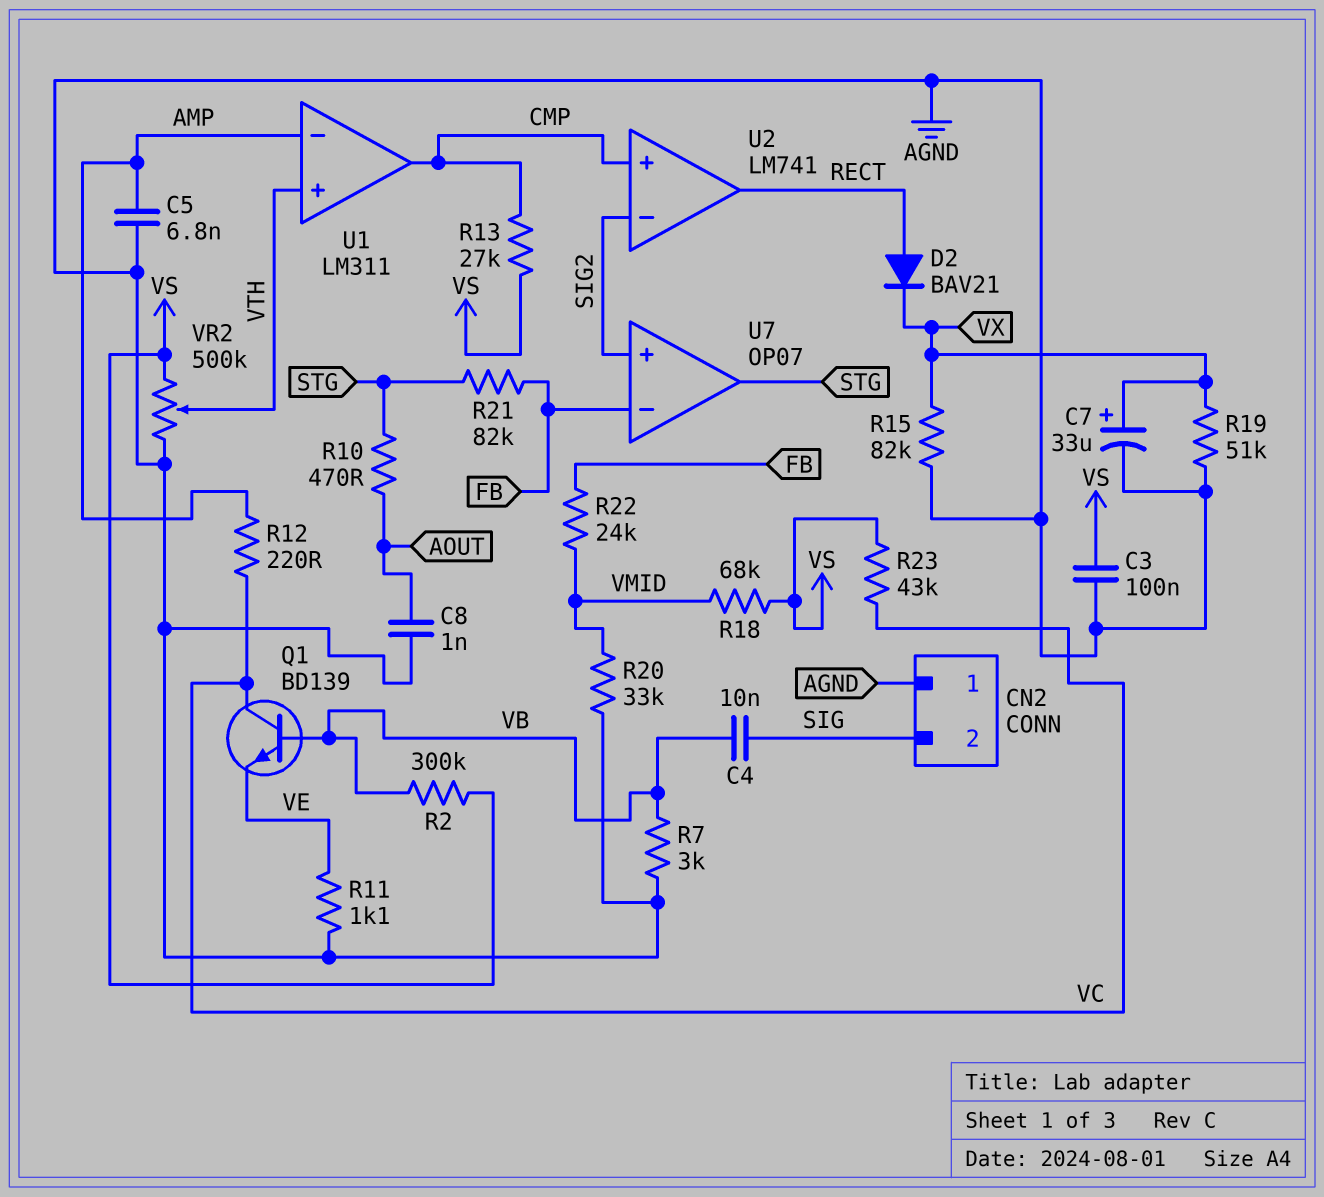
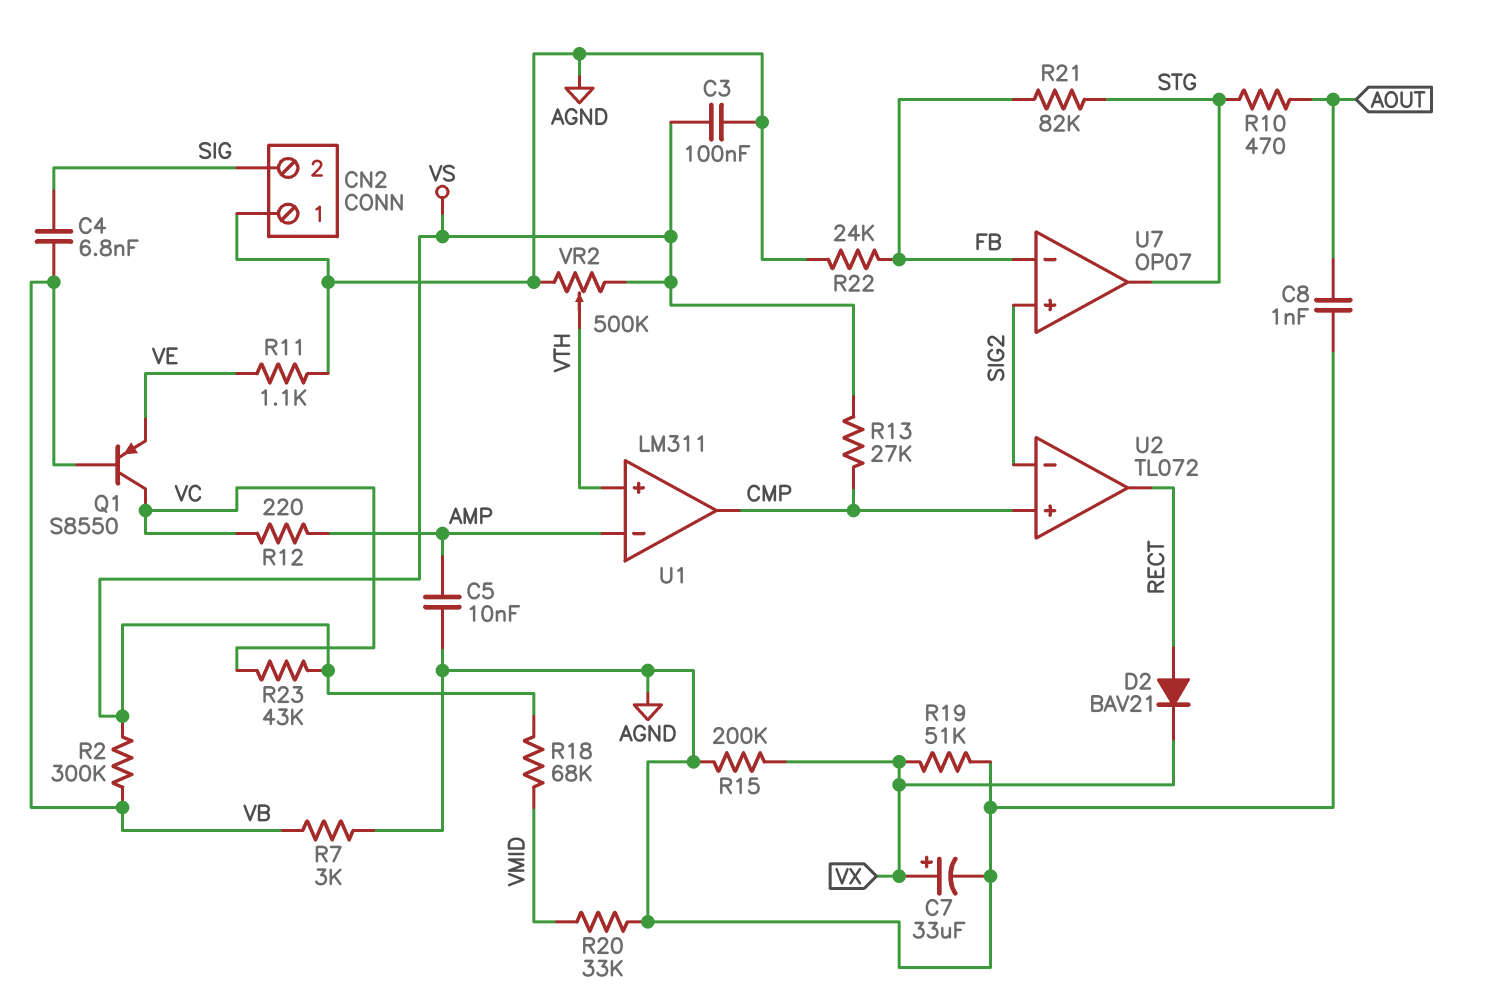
C4: 10nF (SIG, VB) -> 6.8nF (SIG, VB)
C5: 6.8nF (AGND, AMP) -> 10nF (AGND, AMP)
Q1: NPN BD139 (B VB, C VC, E VE) -> PNP S8550 (B VB, C VC, E VE)
R15: 82k (AGND, VX) -> 200k (AGND, VX)
R22: 24k (FB, VMID) -> 24k (AGND, FB)
U2: LM741 -> TL072

